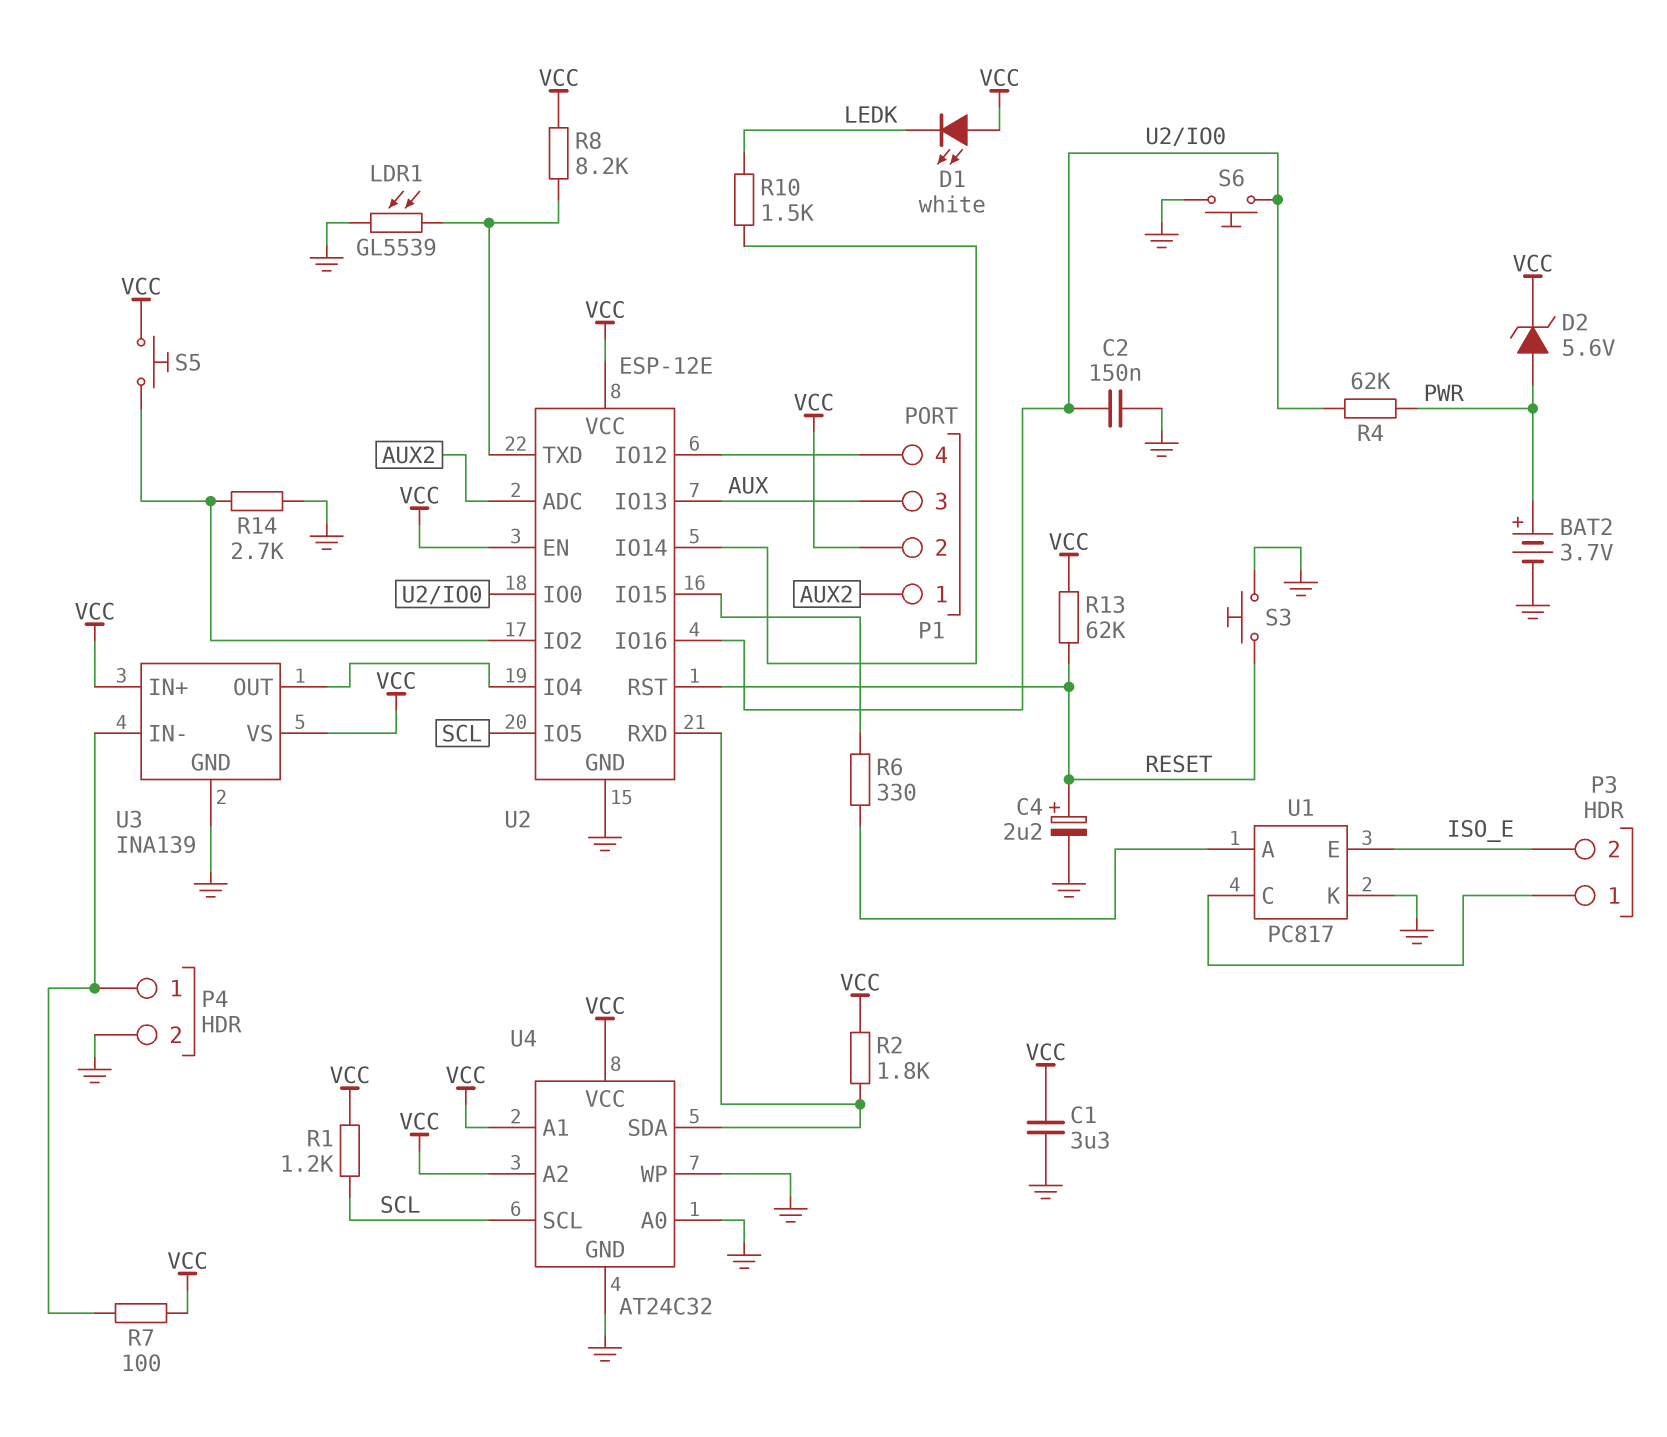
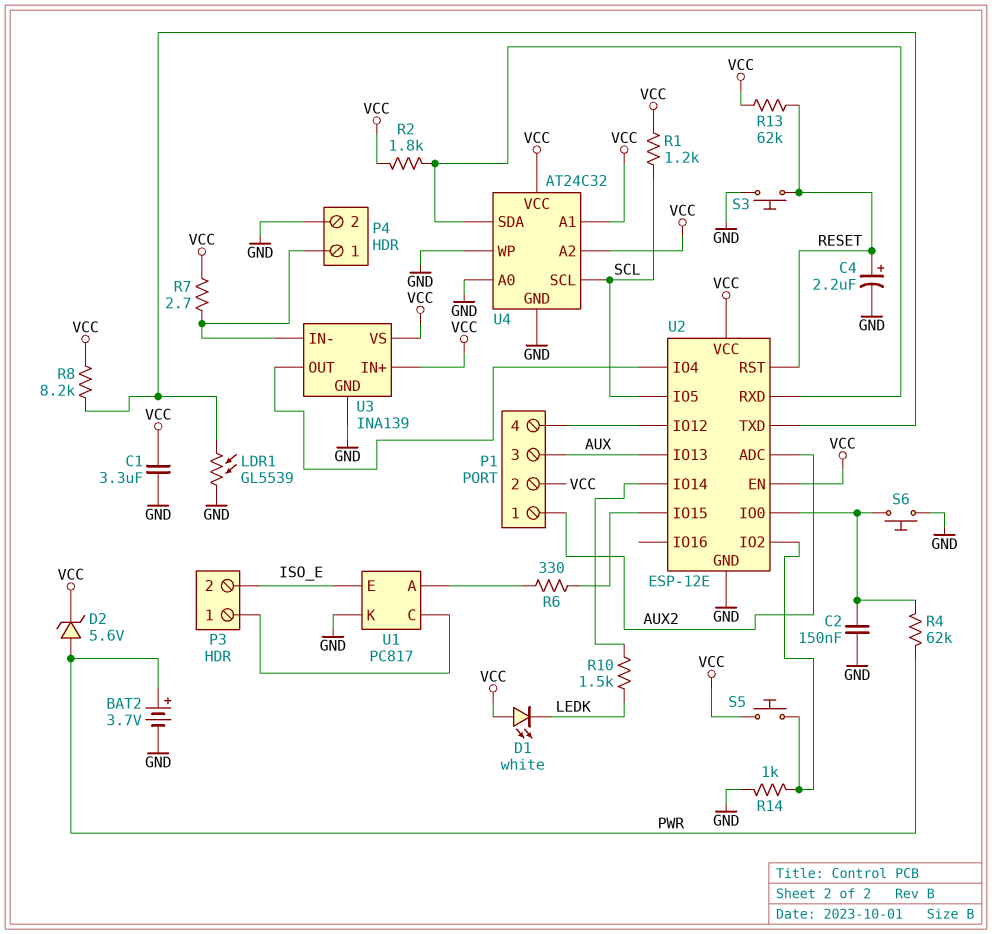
R7: 100 (P4/1, VCC) -> 2.7 (P4/1, VCC)
R14: 2.7k (GND, U2/IO2) -> 1k (GND, U2/IO2)
U2 pin IO16: U2/IO0 -> none

